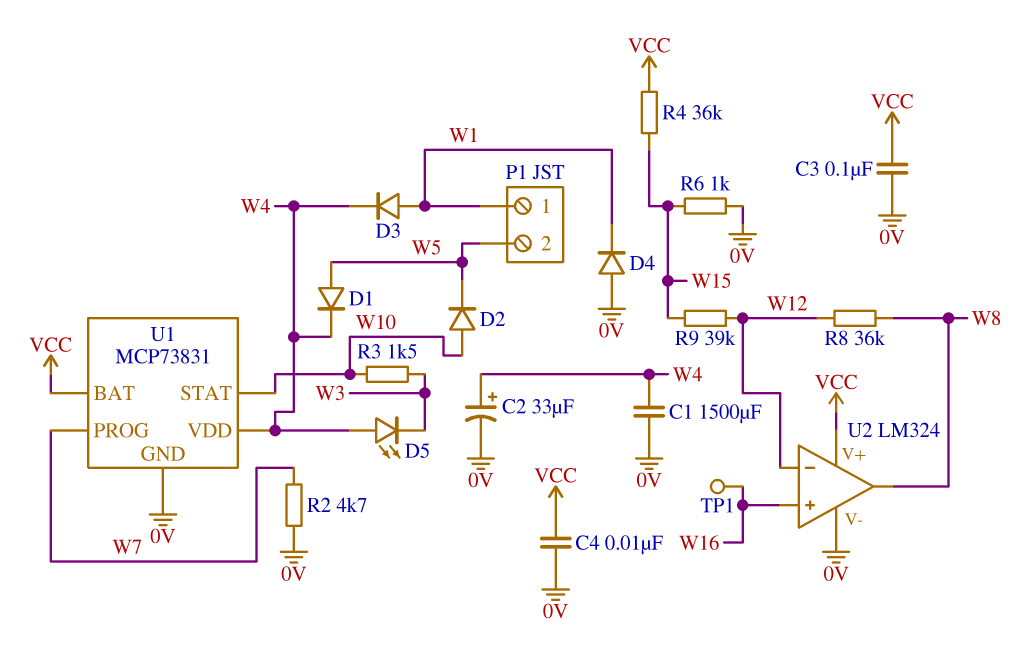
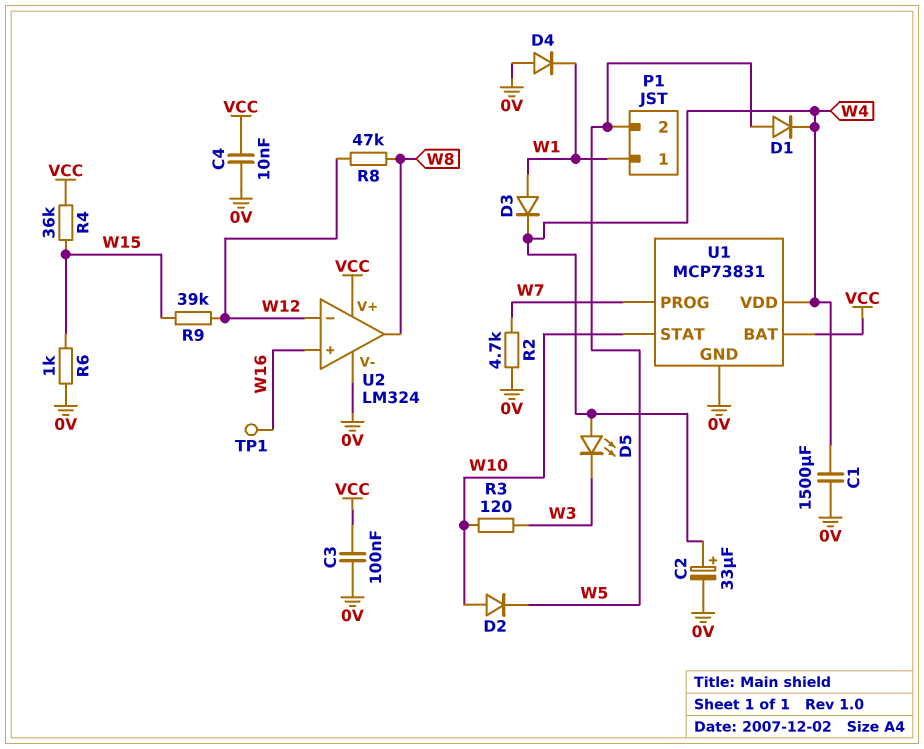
R3: 1.5k (W3, W10) -> 120 (W3, W10)
R8: 36k (W8, W12) -> 47k (W8, W12)

